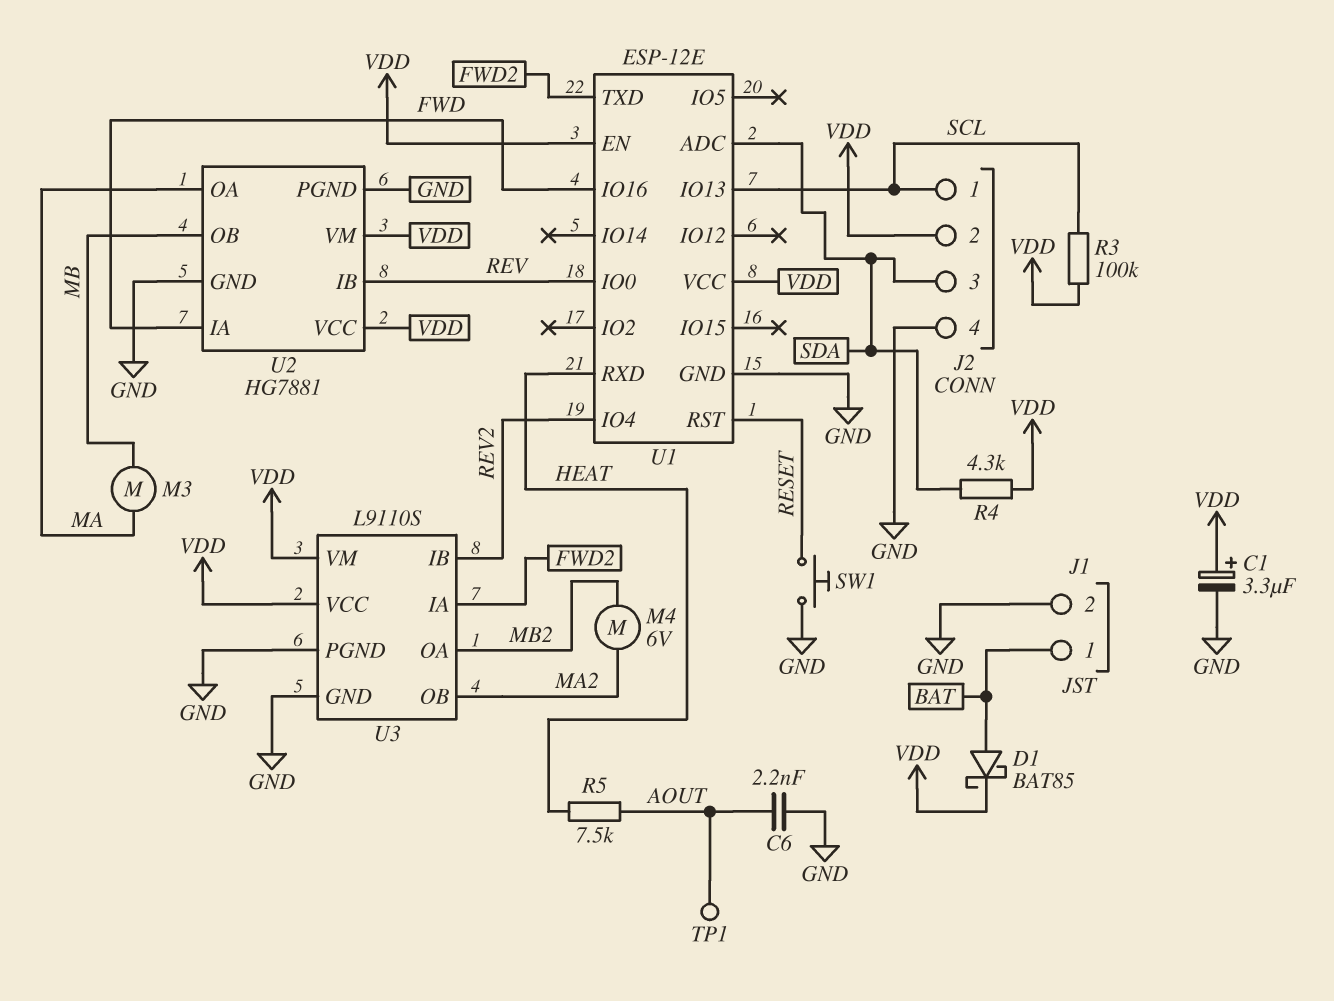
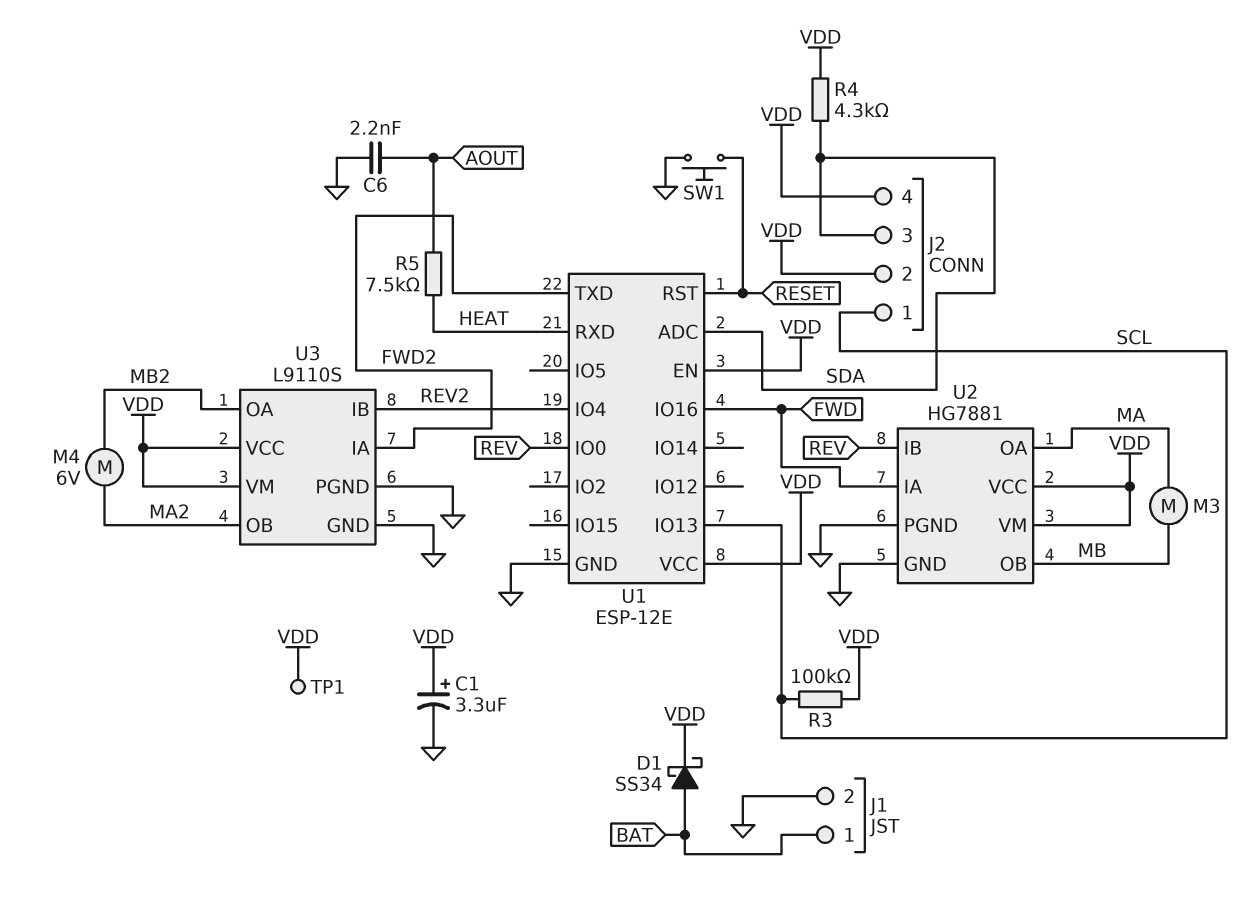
D1: schottky BAT85 (A BAT, K VDD) -> schottky SS34 (A BAT, K VDD)
J2 pin 4: GND -> VDD
TP1: test point (AOUT) -> test point (VDD)

